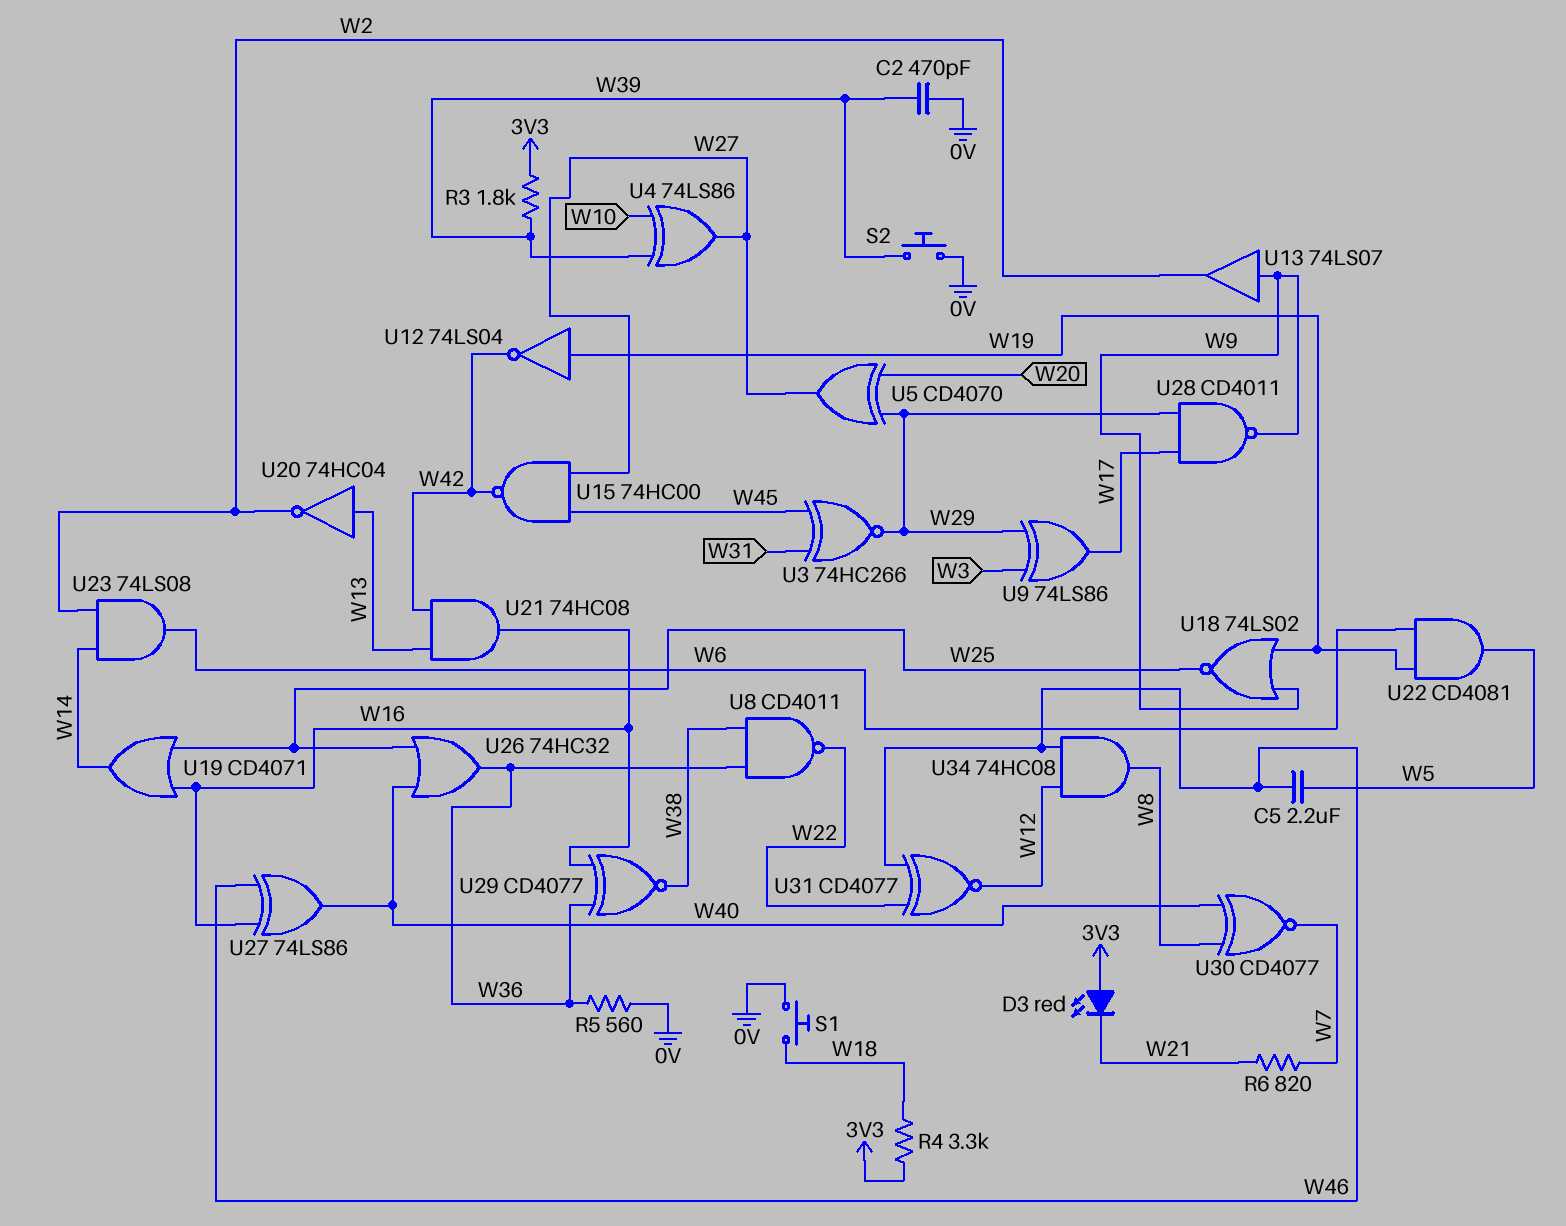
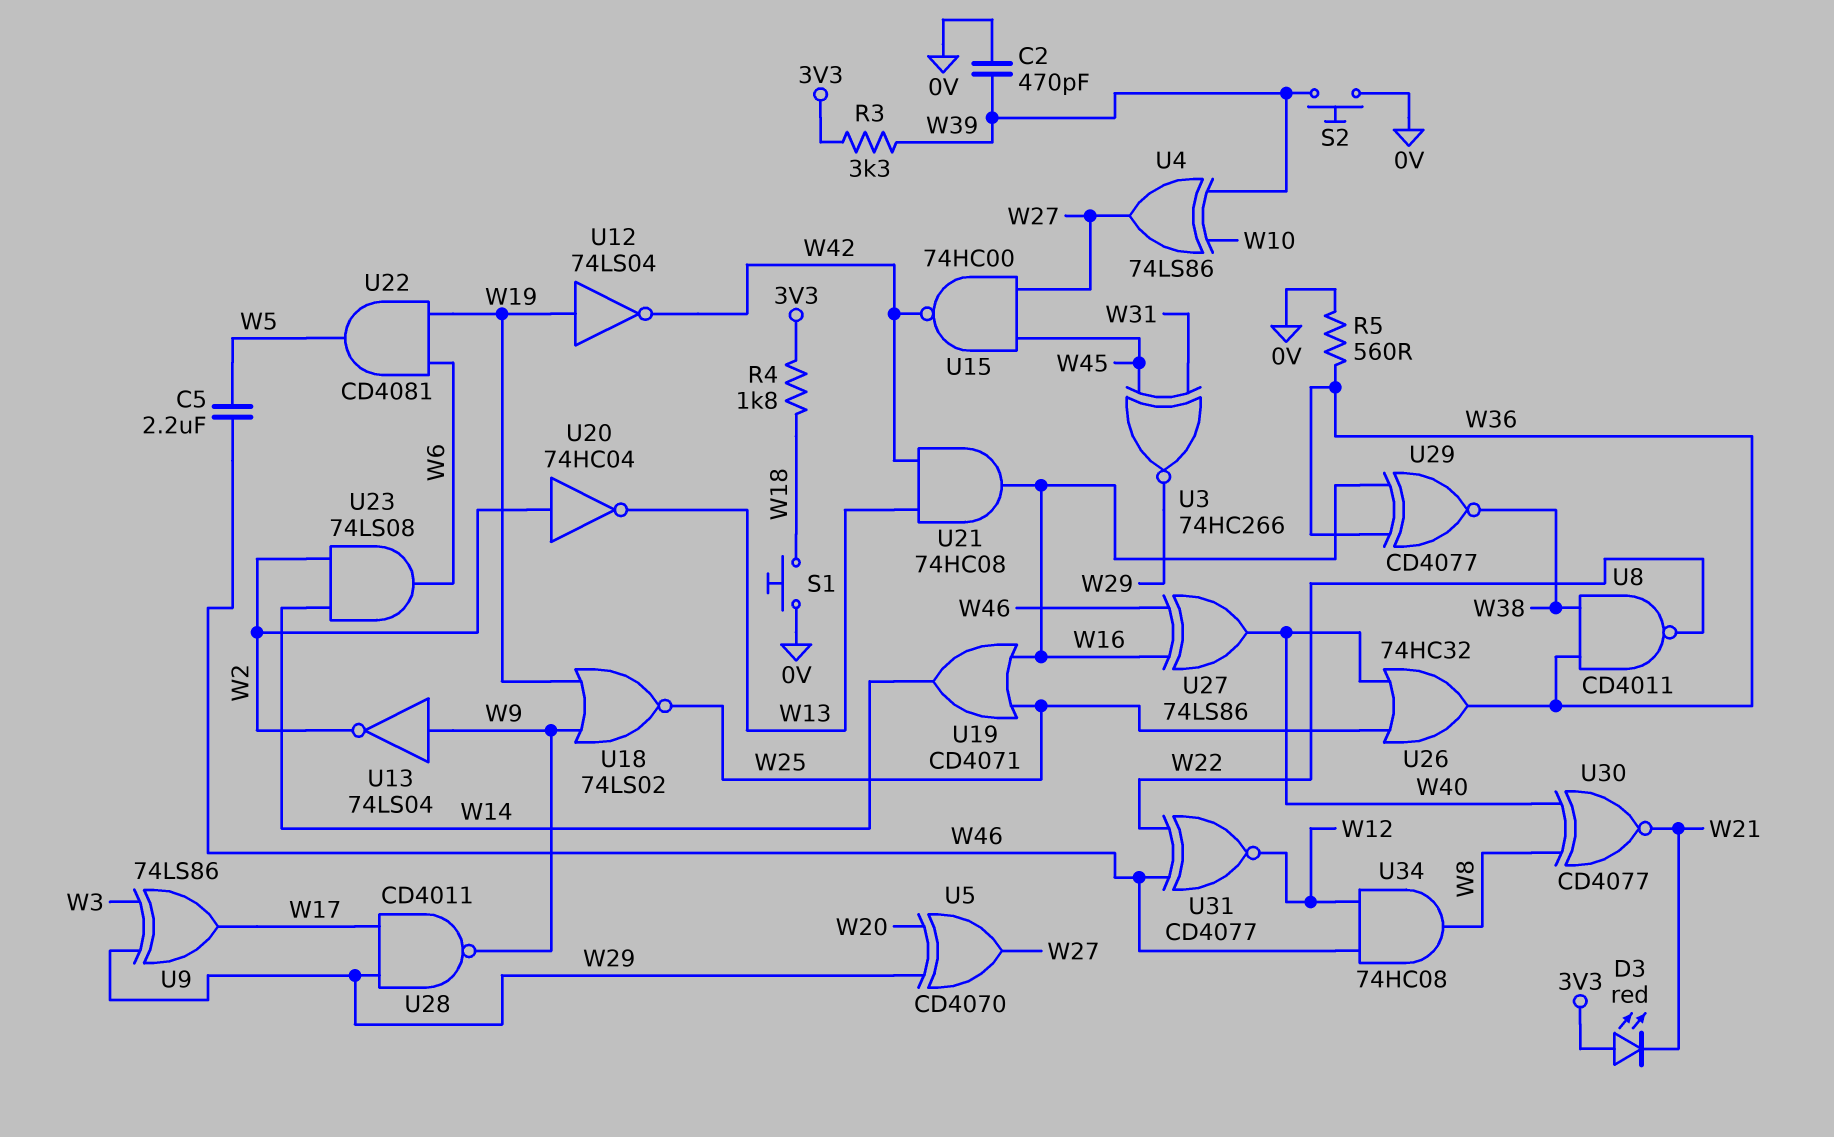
R3: 1.8k (3V3, W39) -> 3.3k (3V3, W39)
R4: 3.3k (3V3, W18) -> 1.8k (3V3, W18)
R6: 820 (W7, W21) -> none
U13: buffer 74LS07 (in W9, out W2) -> NOT 74LS04 (in W9, out W2)
U20: NOT 74HC04 (in W13, out W2) -> NOT 74HC04 (in W2, out W13)
U30: XNOR CD4077 (in W8, in W40, out W7) -> XNOR CD4077 (in W8, in W40, out W21)

